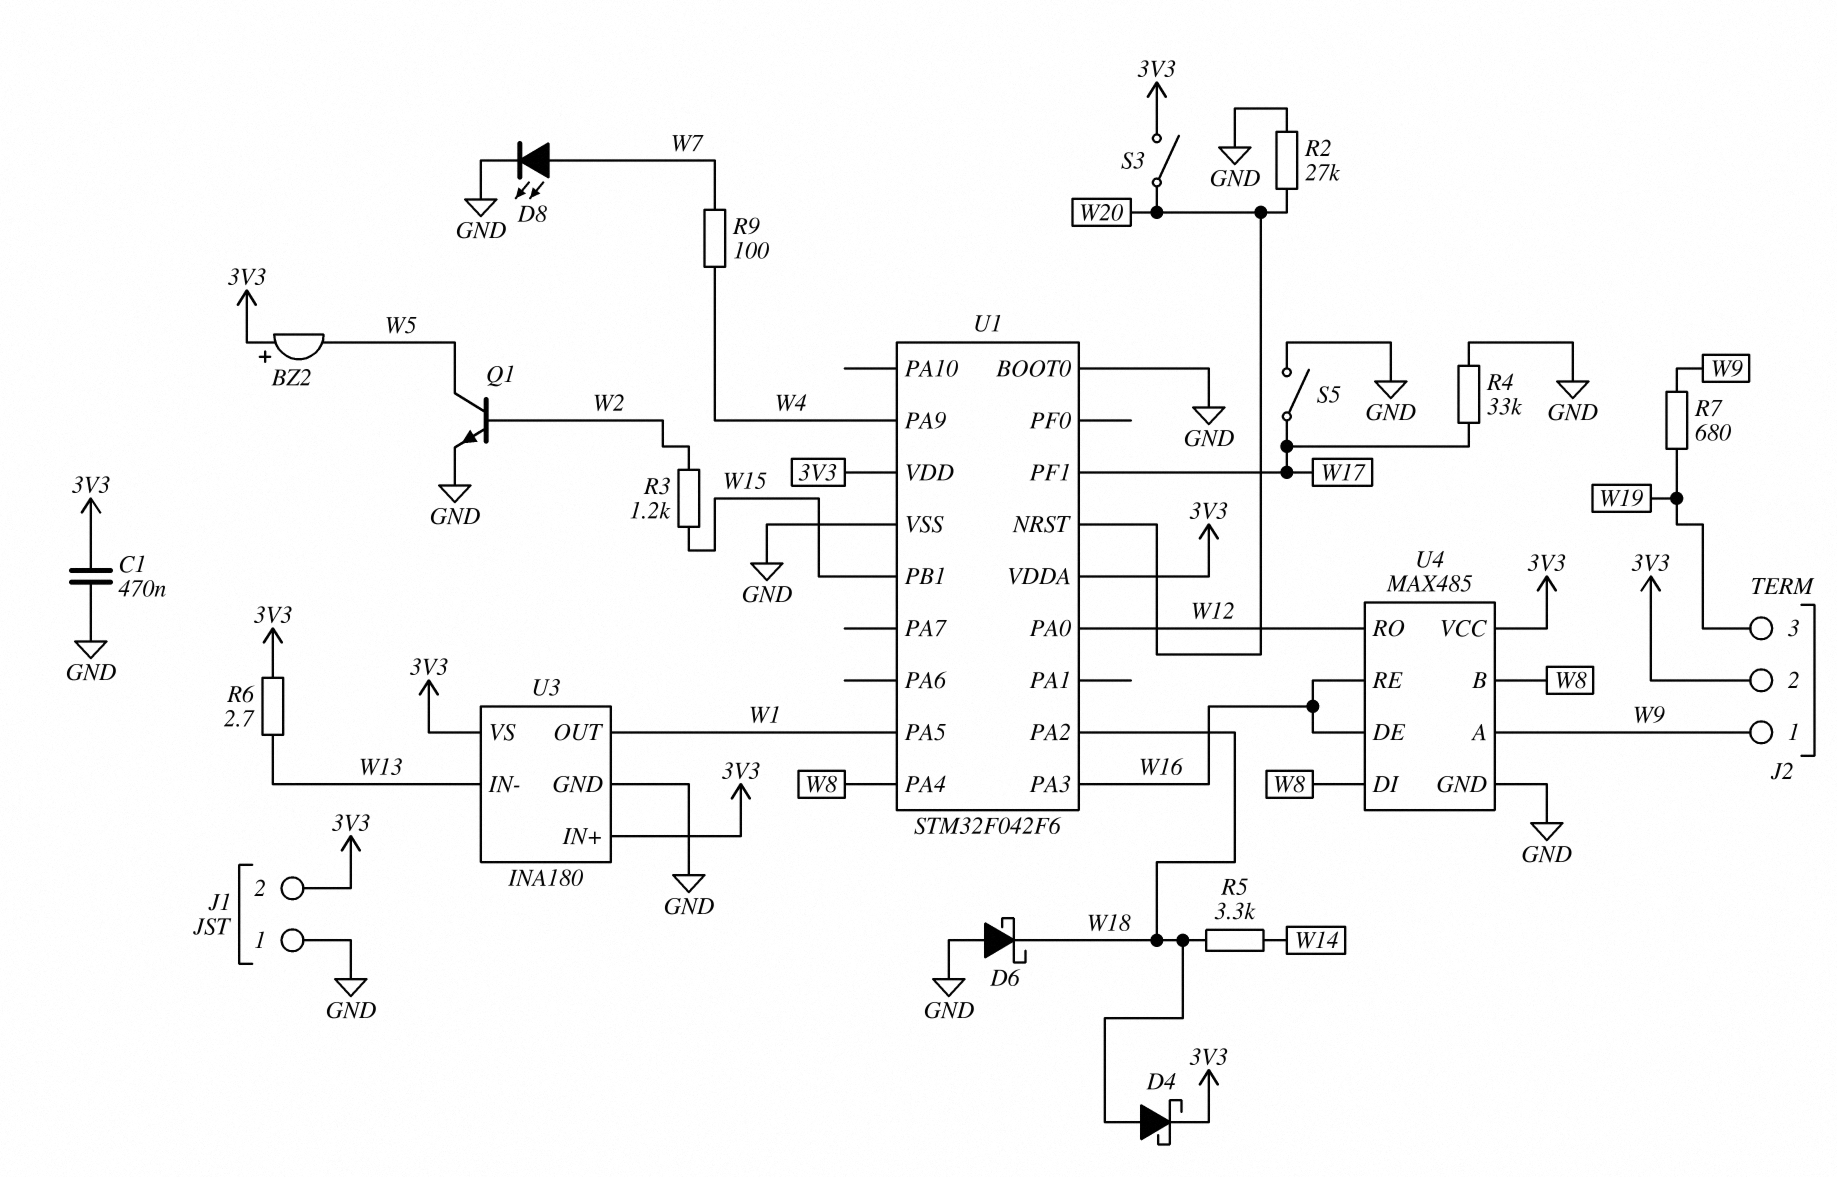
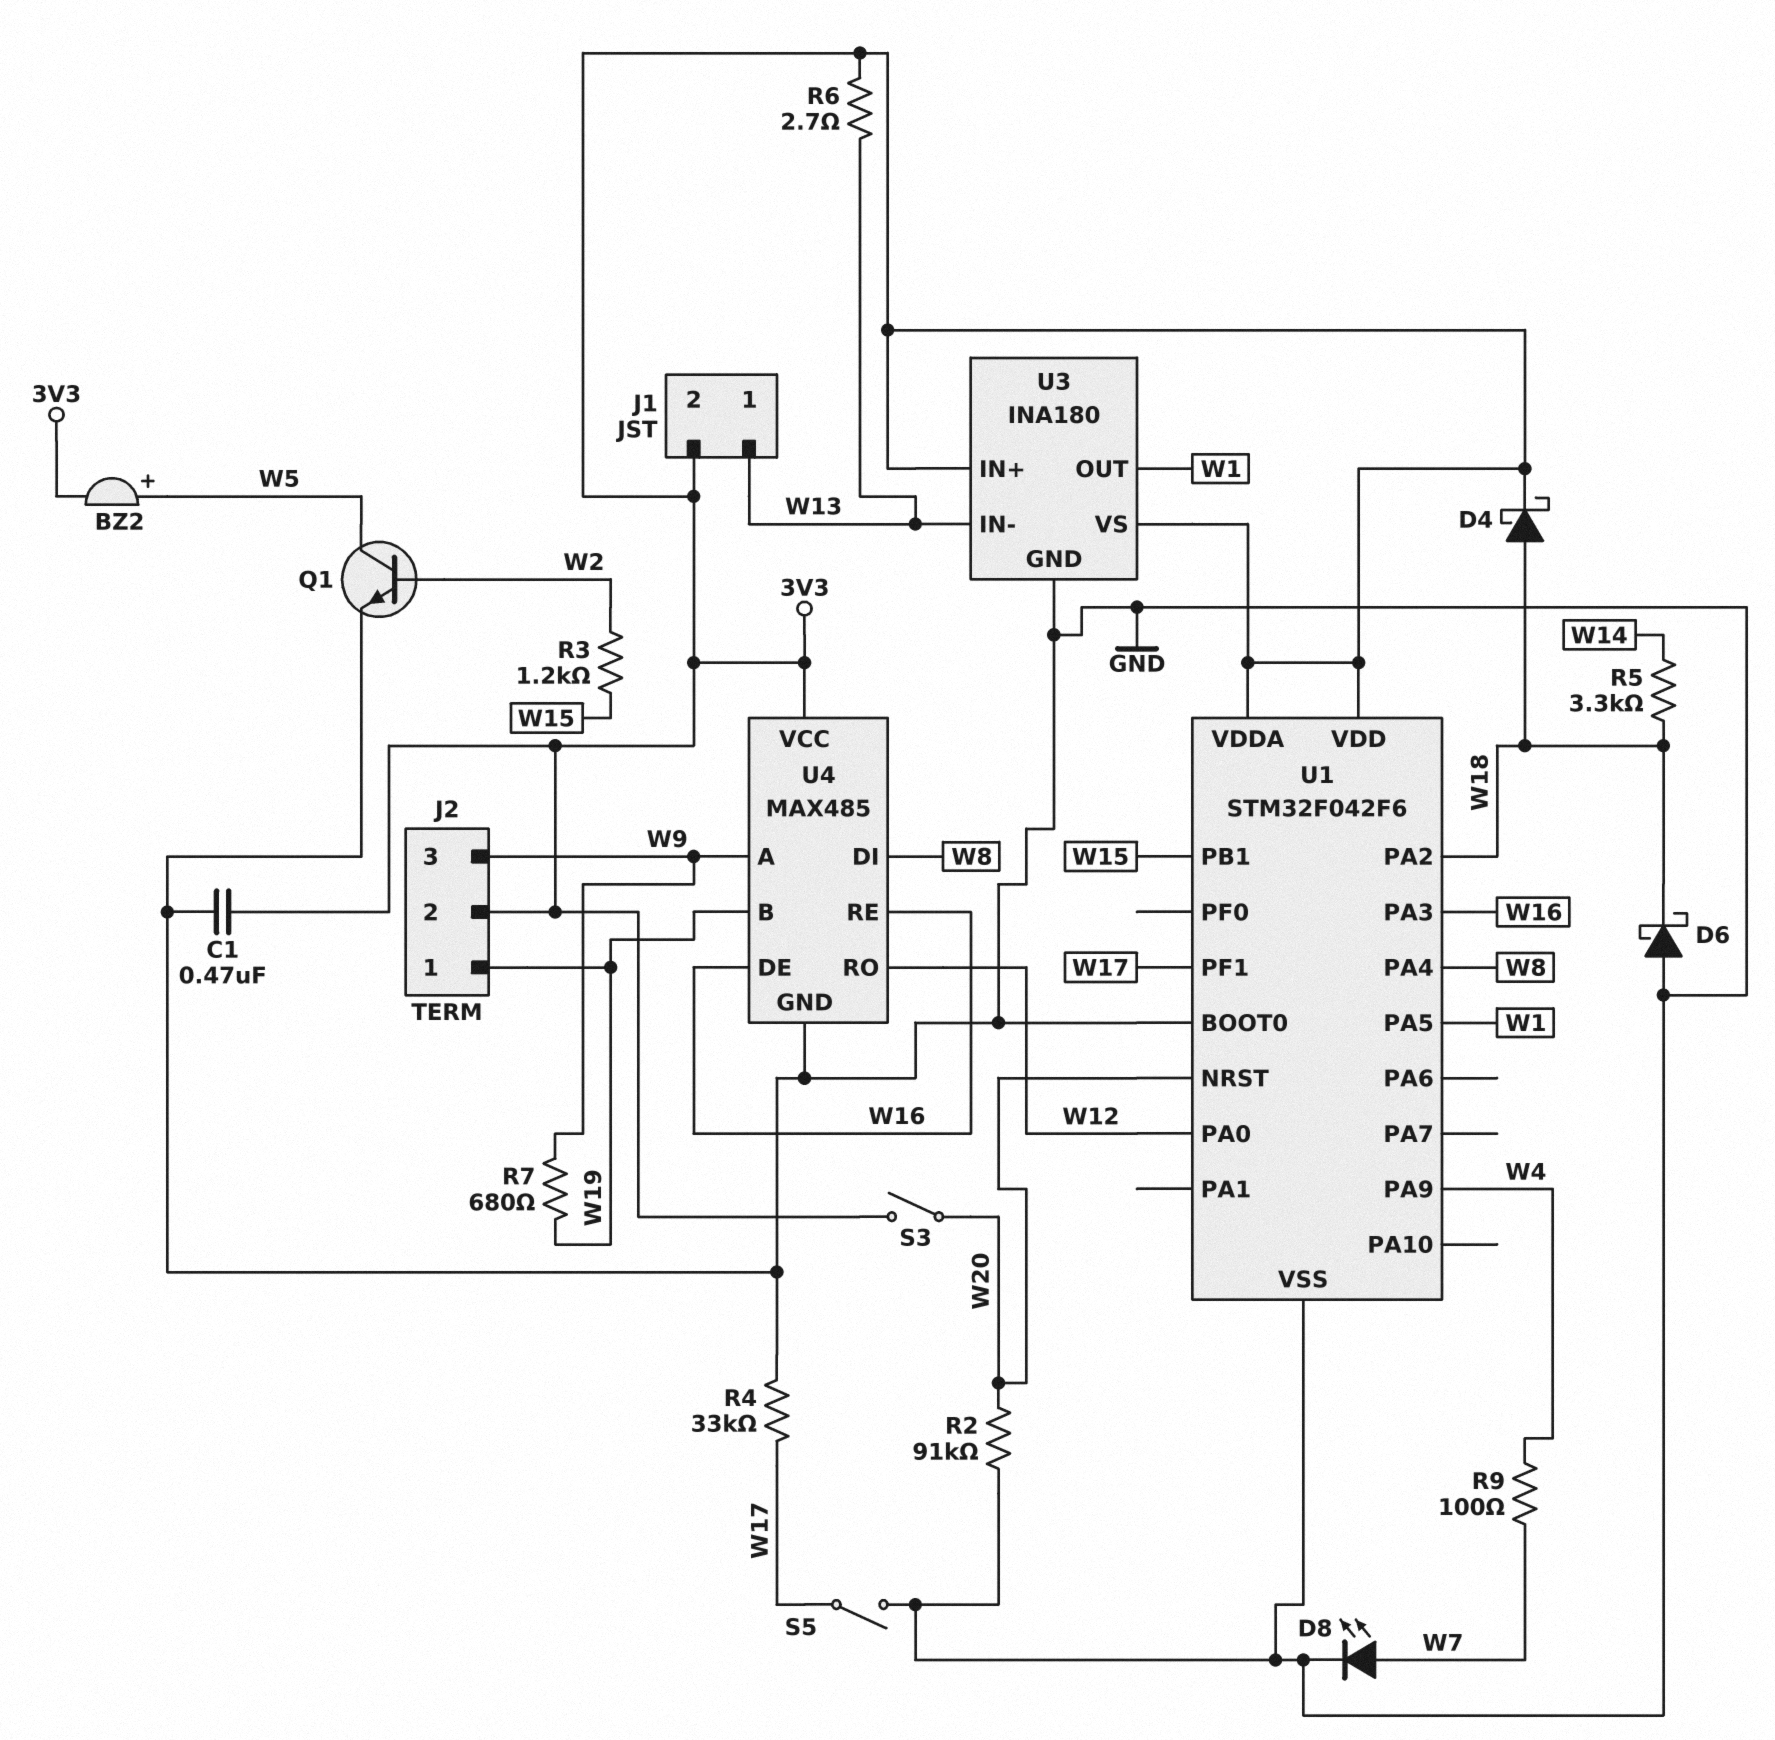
BZ2: buzzer (plus 3V3, minus W5) -> buzzer (plus W5, minus 3V3)
J1 pin 1: GND -> W13
J2 pin 1: W9 -> W19
J2 pin 3: W19 -> W9
R2: 27k (GND, W20) -> 91k (GND, W20)
U4 pin B: W8 -> W19

